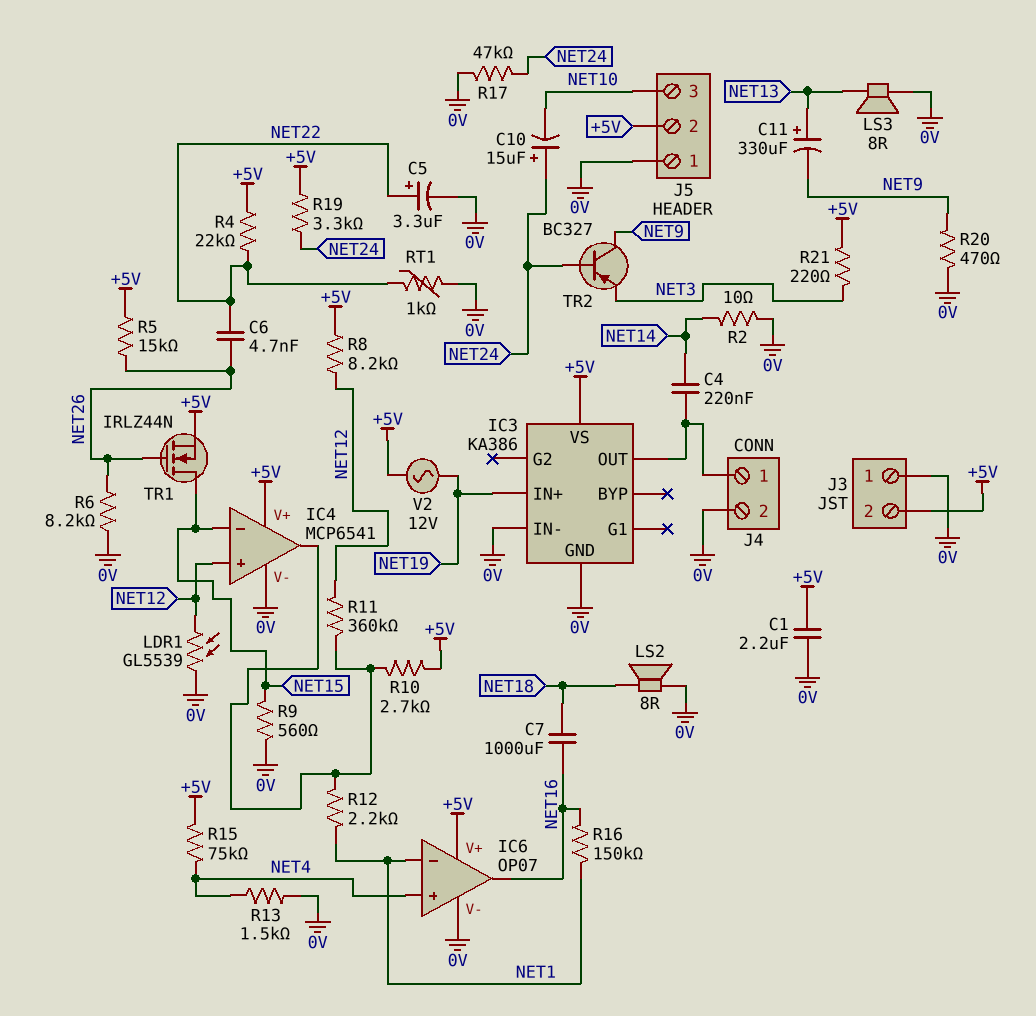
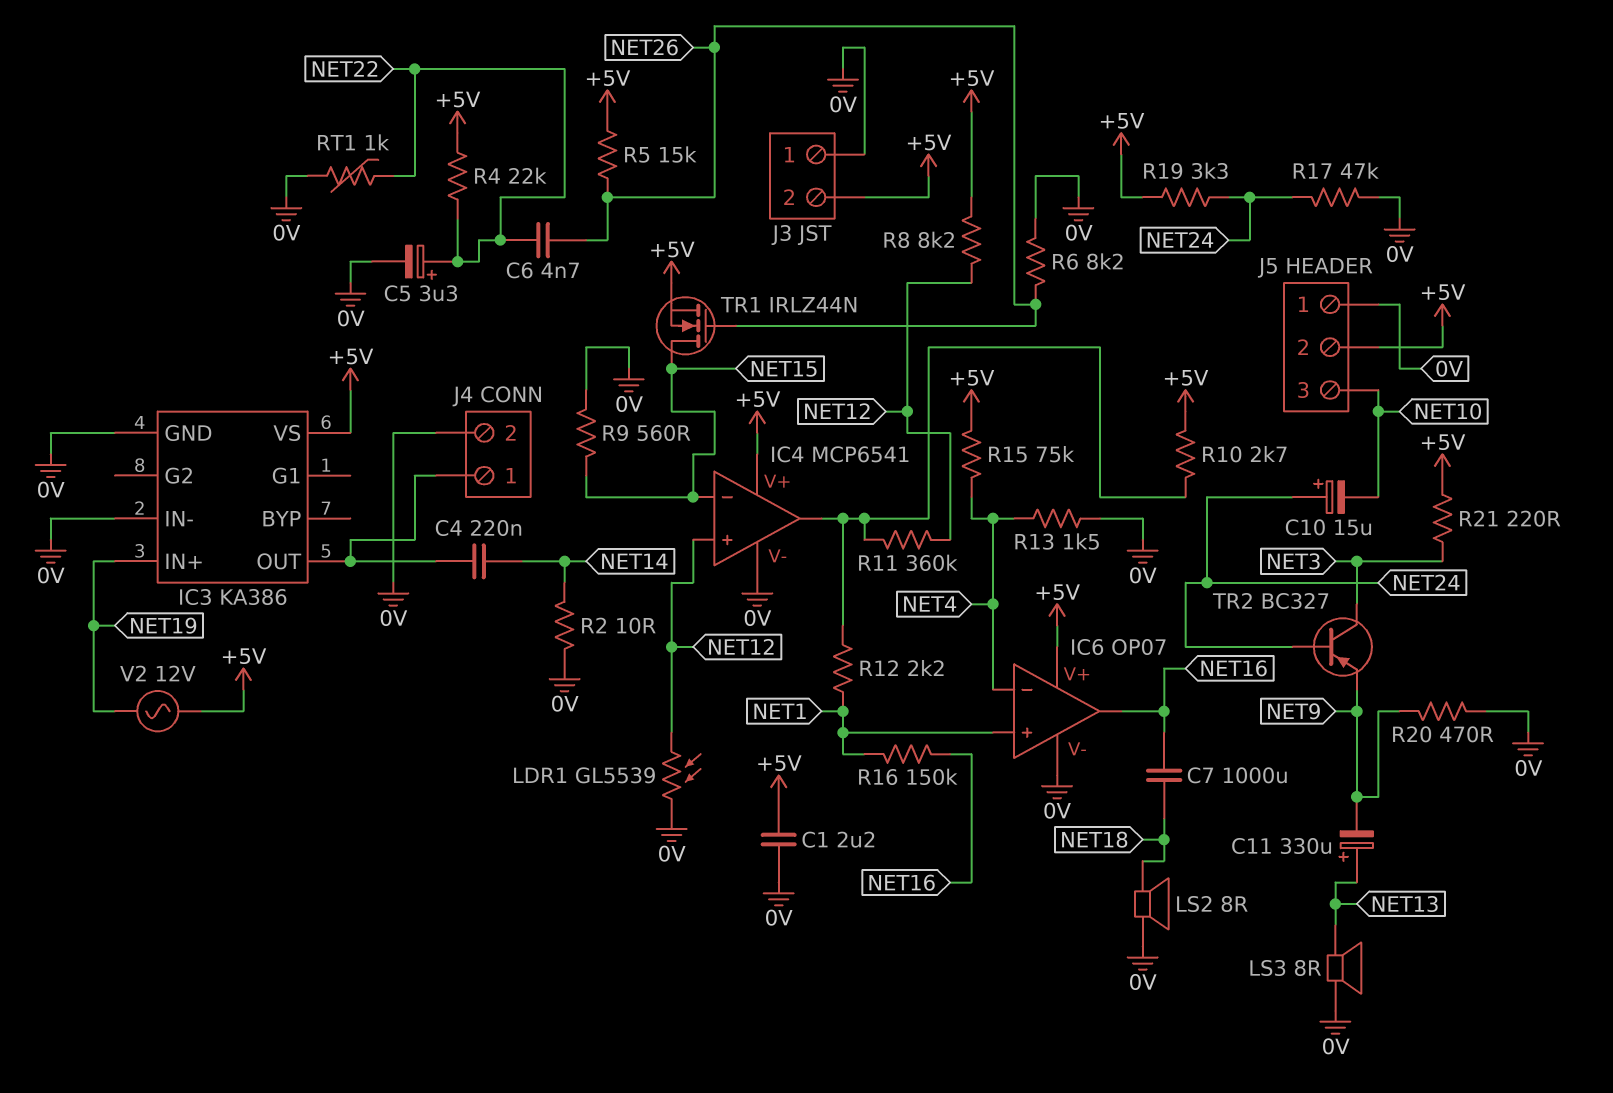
IC6 pin in+: NET4 -> NET1
IC6 pin in-: NET1 -> NET4
TR2: PNP BC327 (B NET24, C NET9, E NET3) -> PNP BC327 (B NET24, C NET3, E NET9)

